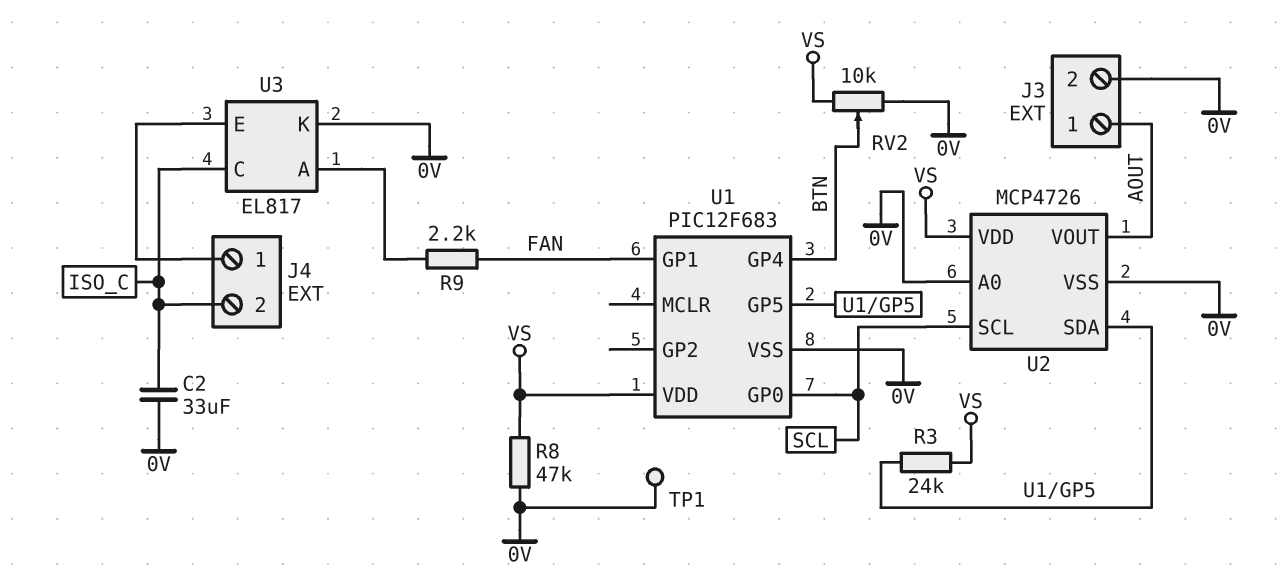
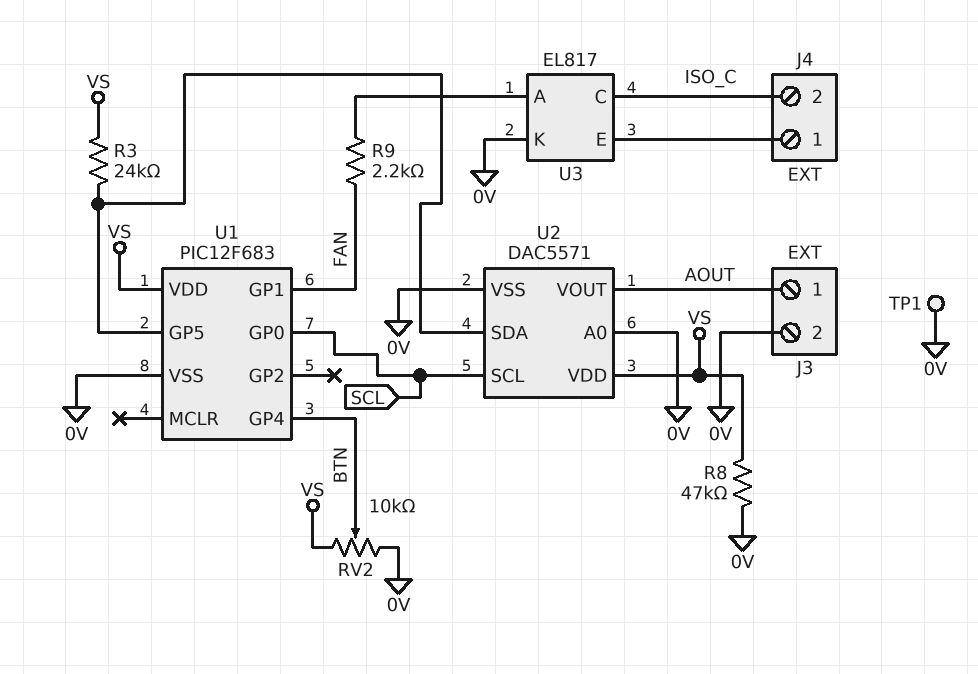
C2: 33uF (0V, ISO_C) -> none
U2: MCP4726 -> DAC5571

